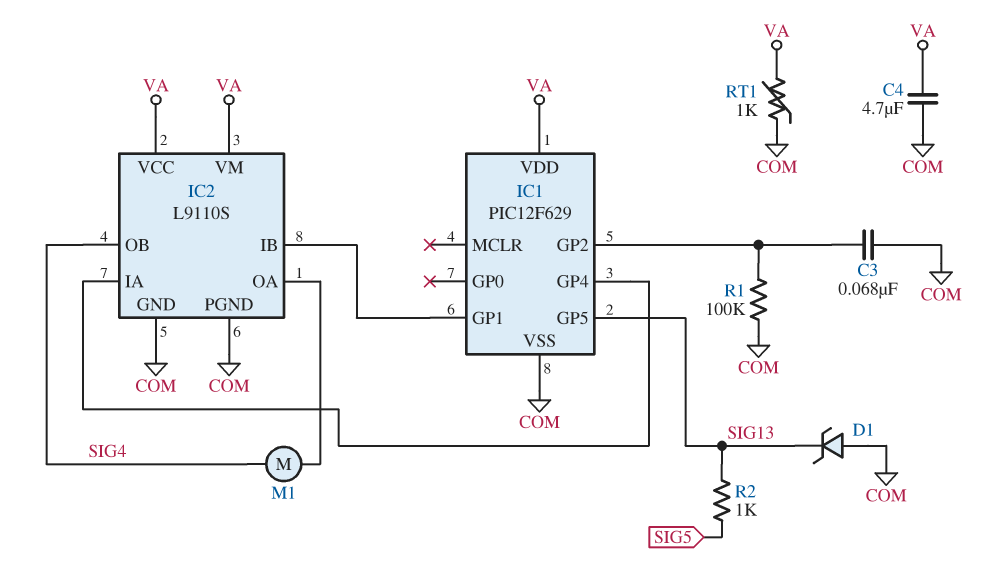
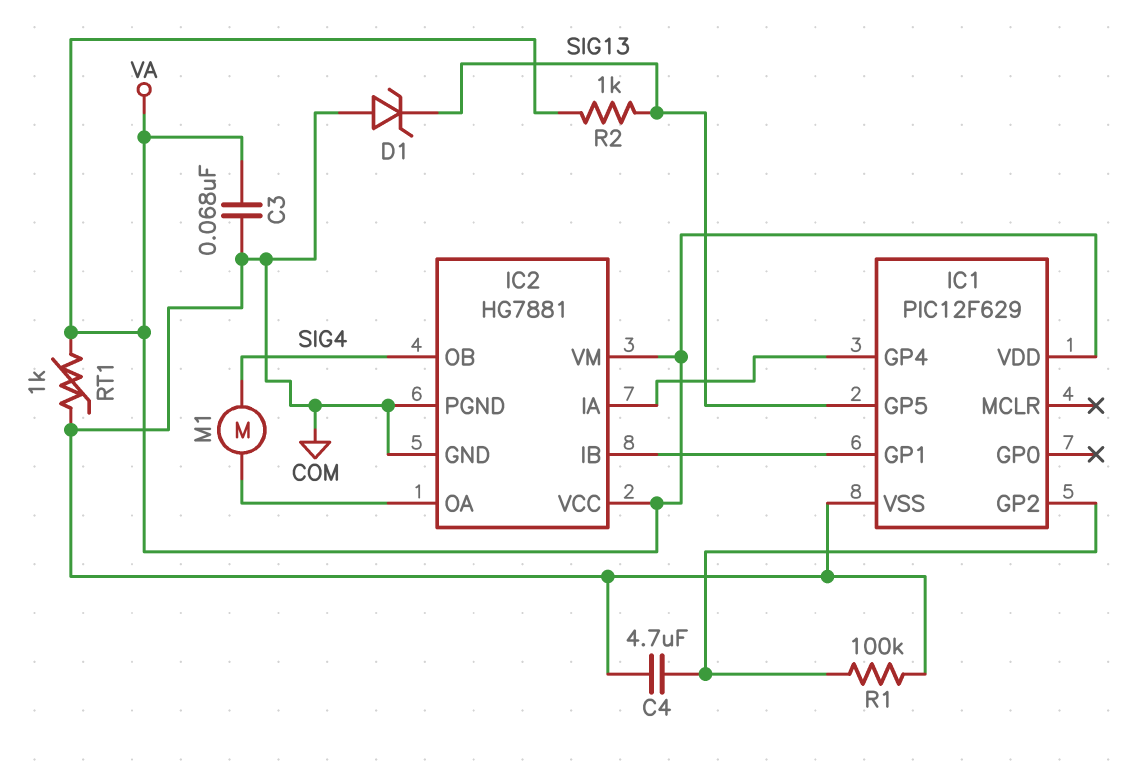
C3: 68nF (COM, IC1/GP2) -> 68nF (COM, VA)
C4: 4.7uF (COM, VA) -> 4.7uF (COM, IC1/GP2)
IC2: L9110S -> HG7881
R2: 1k (SIG5, SIG13) -> 1k (SIG13, VA)

